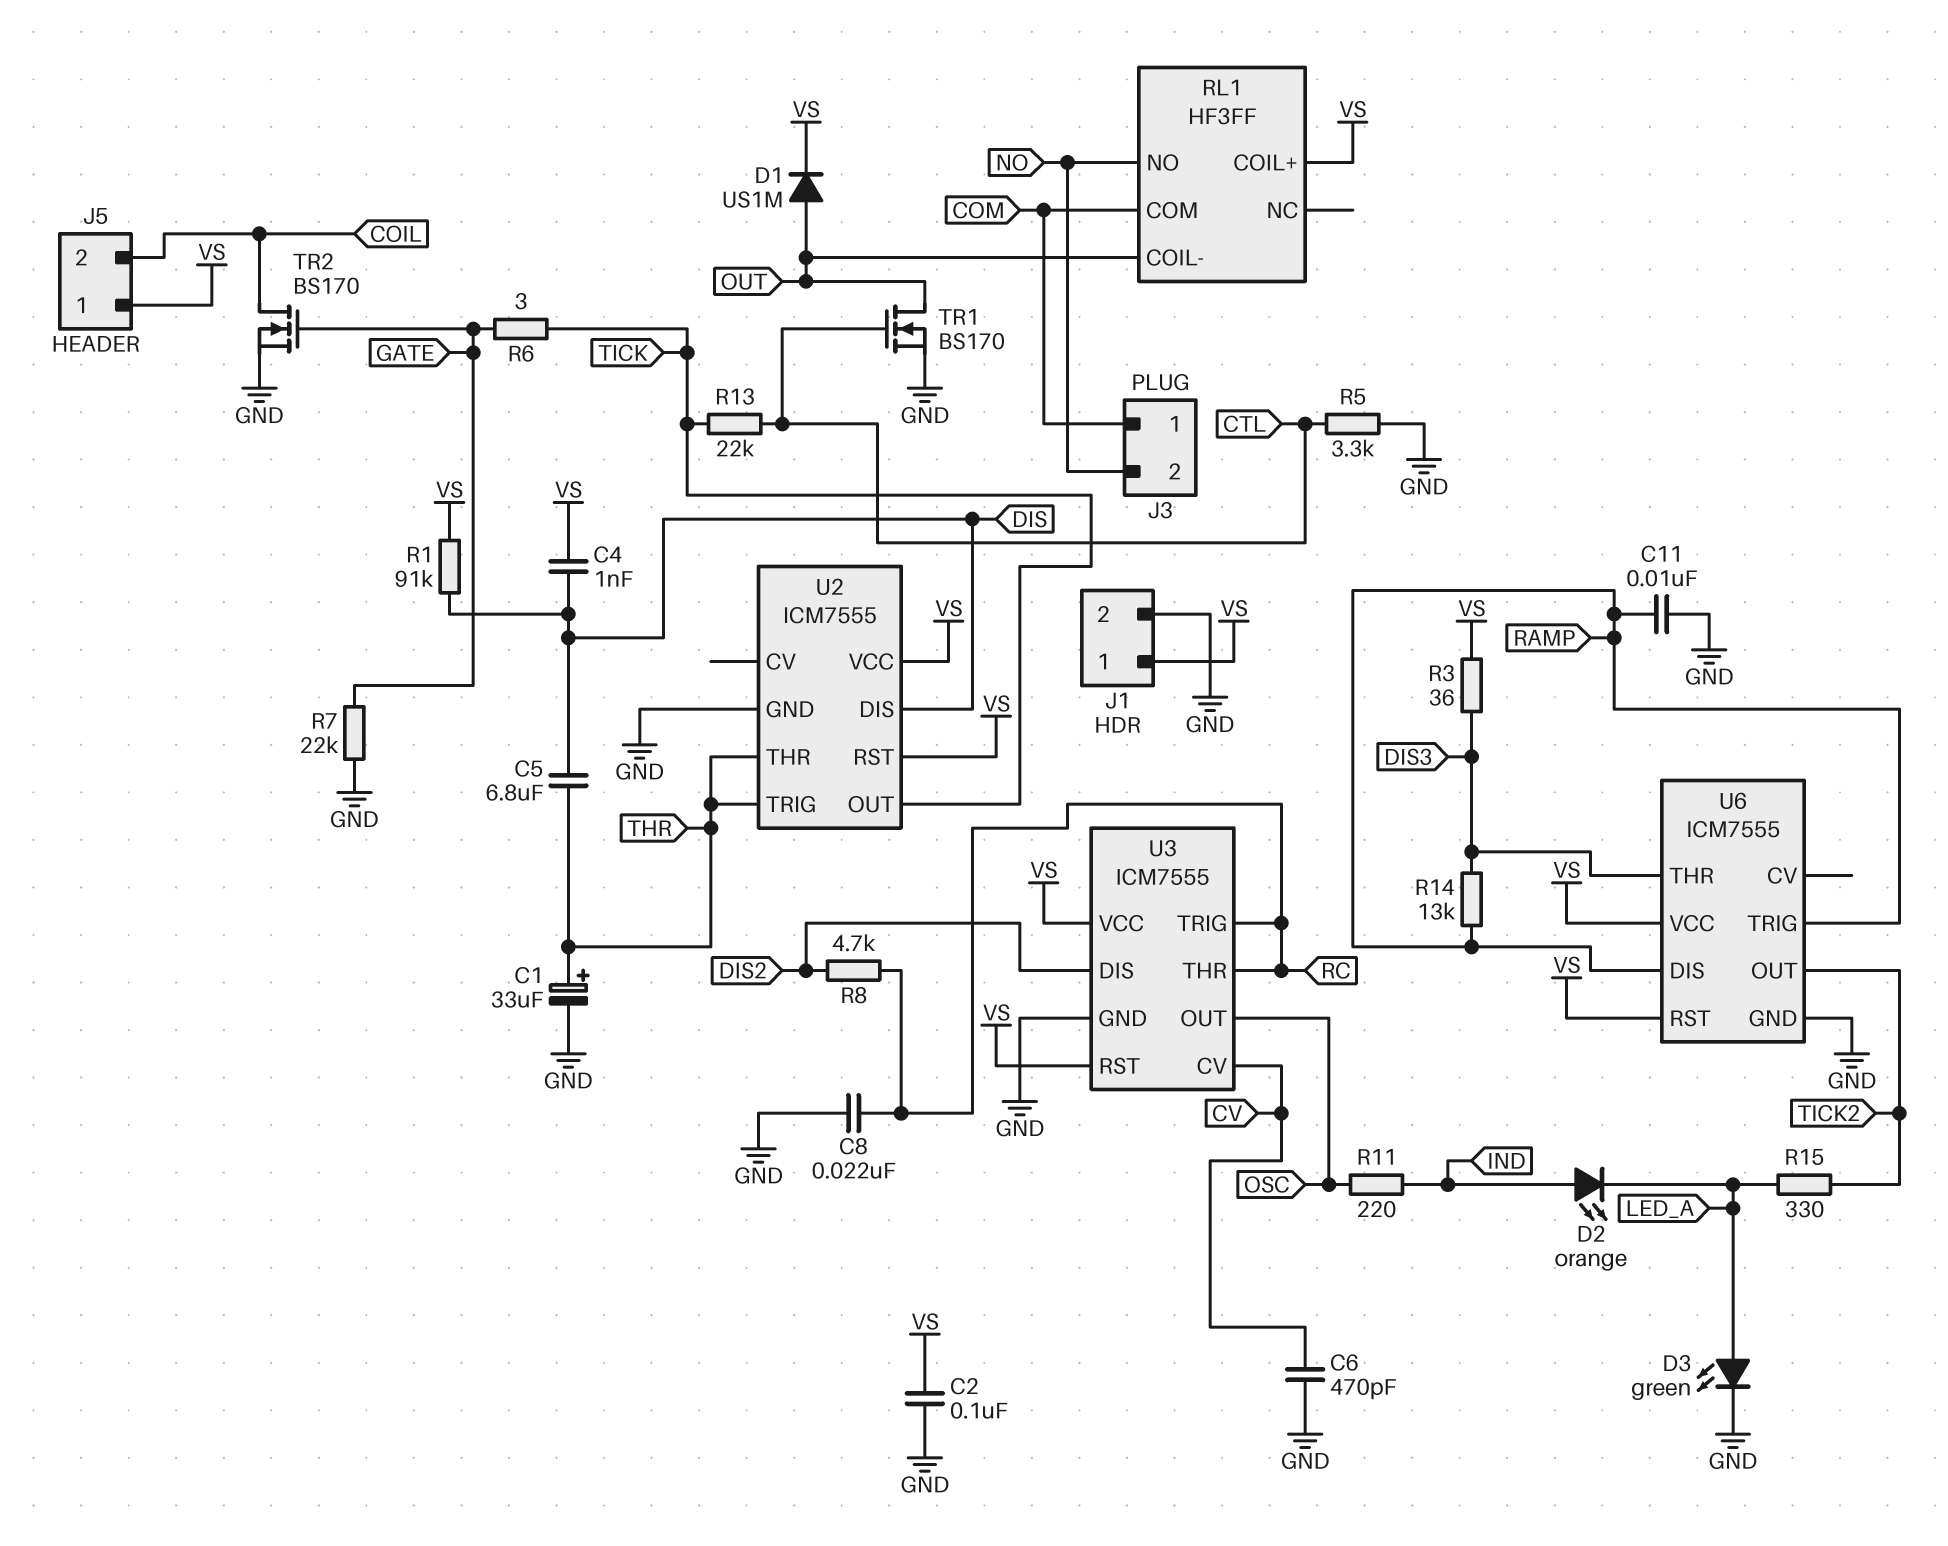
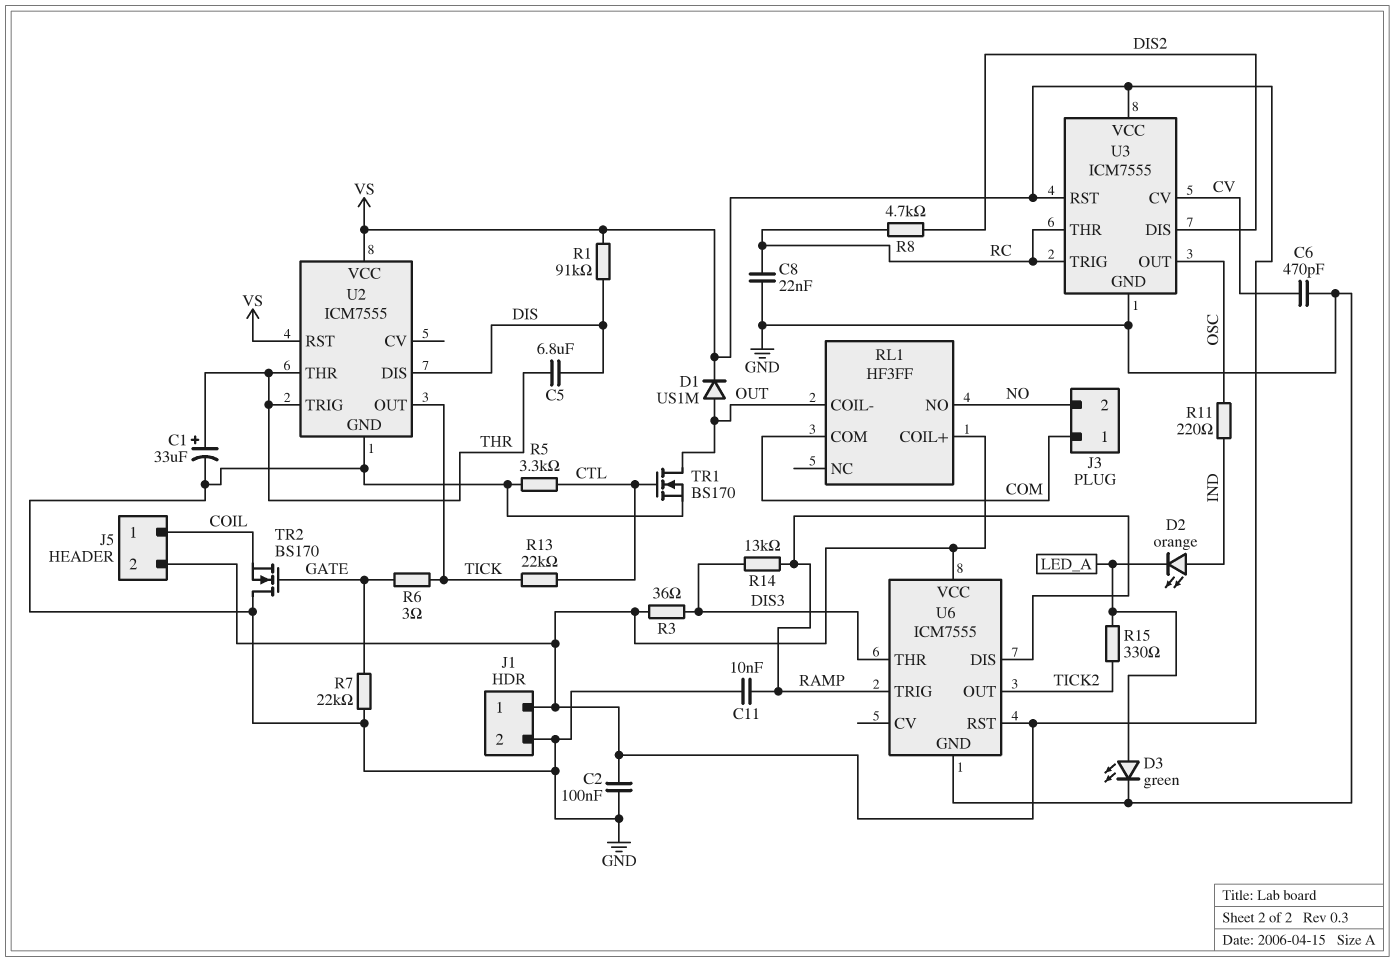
C4: 1nF (DIS, VS) -> none
J5 pin 1: VS -> COIL
J5 pin 2: COIL -> VS
TR2: NMOS BS170 (G GATE, D COIL, S GND) -> NMOS BS170 (G GATE, D GND, S COIL)

